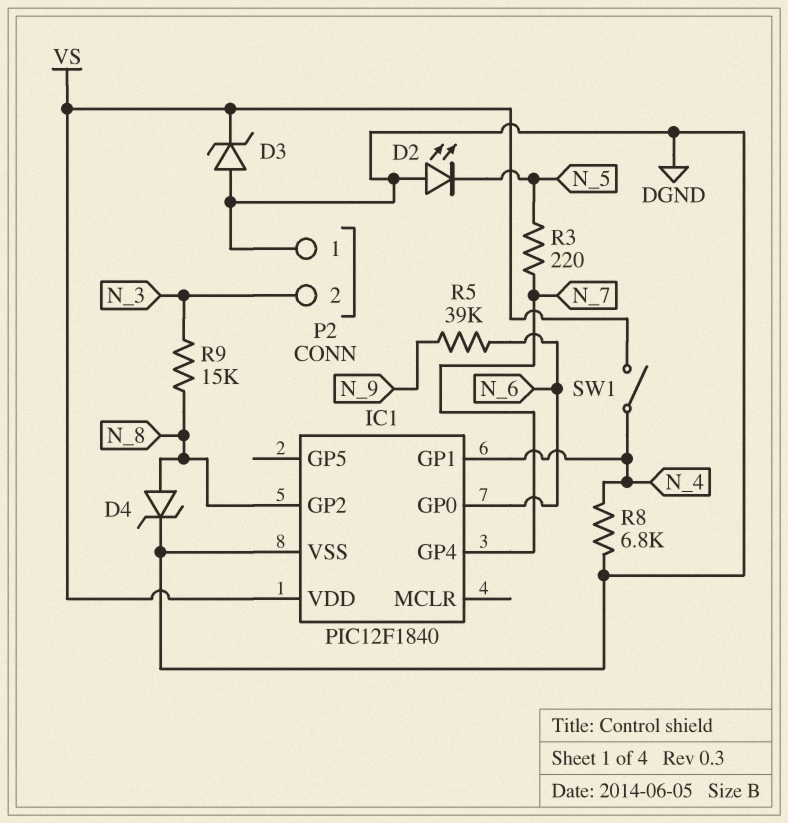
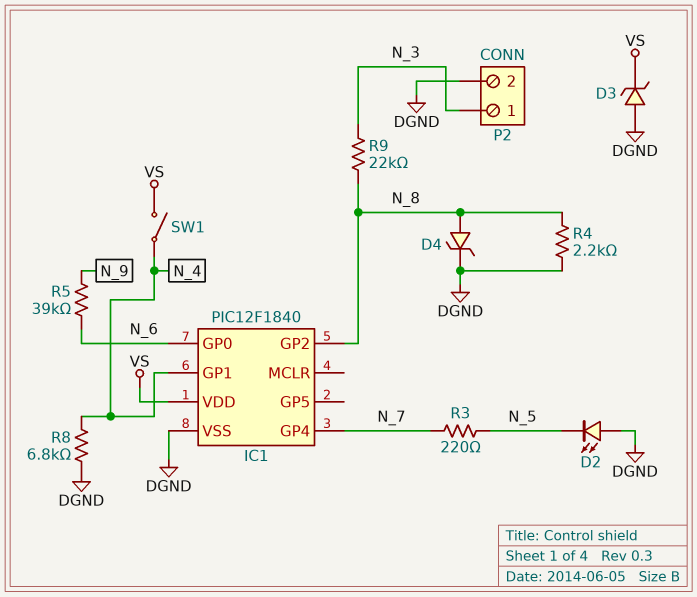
P2 pin 1: DGND -> N_3
P2 pin 2: N_3 -> DGND
R4: none -> 2.2k (DGND, N_8)
R9: 15k (N_3, N_8) -> 22k (N_3, N_8)

